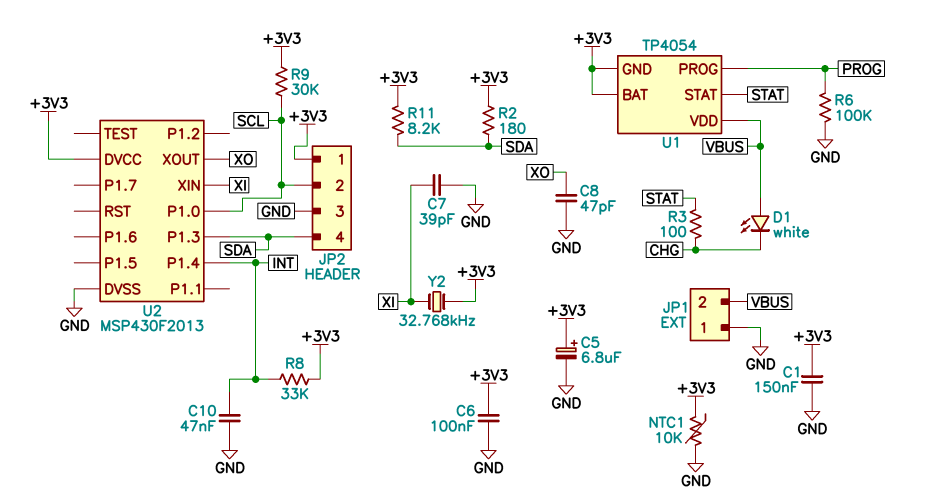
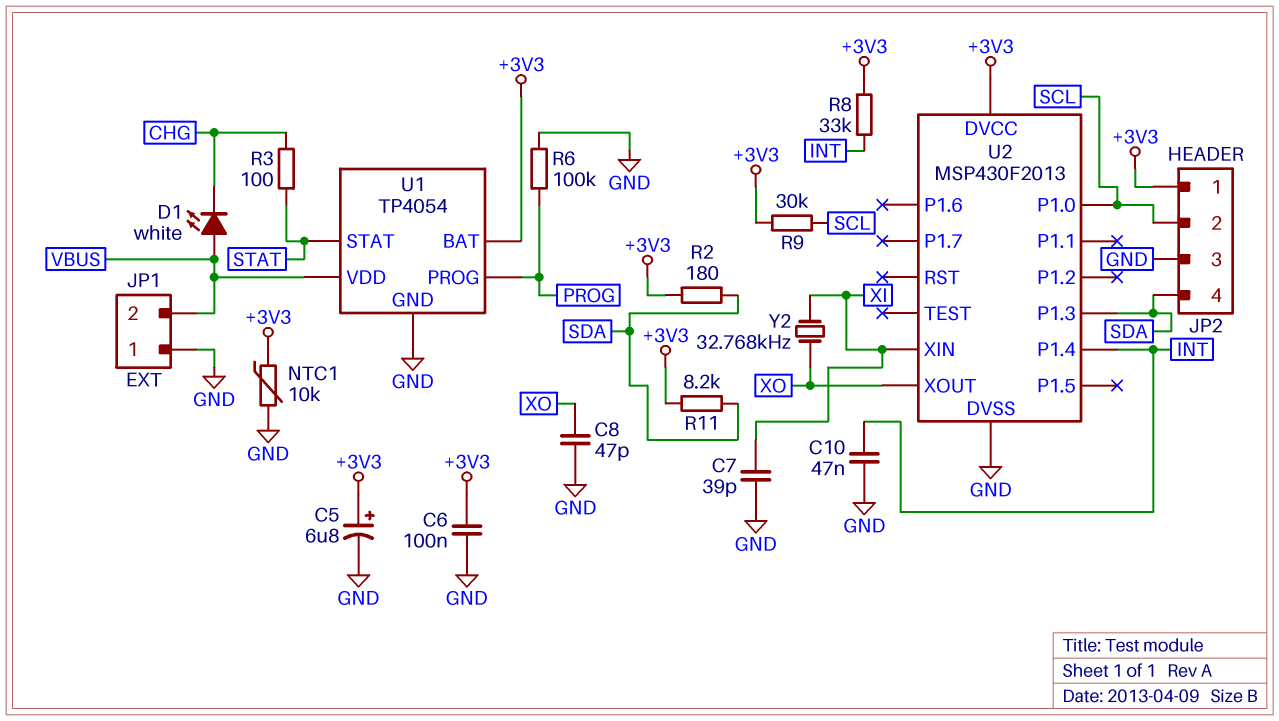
C1: 150nF (+3V3, GND) -> none
U1 pin GND: +3V3 -> GND
Y2: 32.768kHz (+3V3, XI) -> 32.768kHz (XI, XO)

